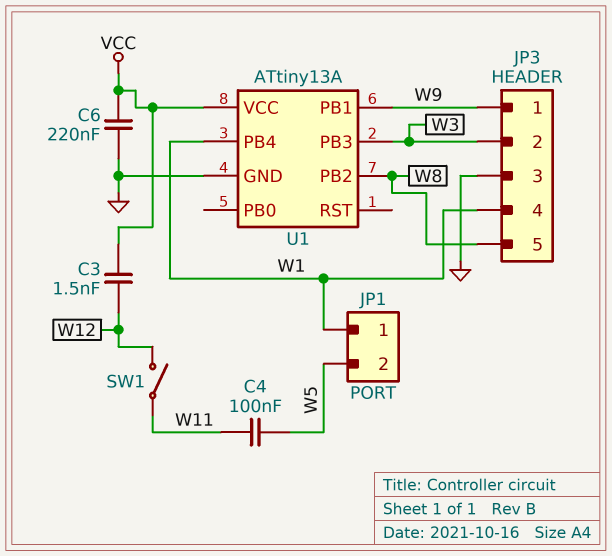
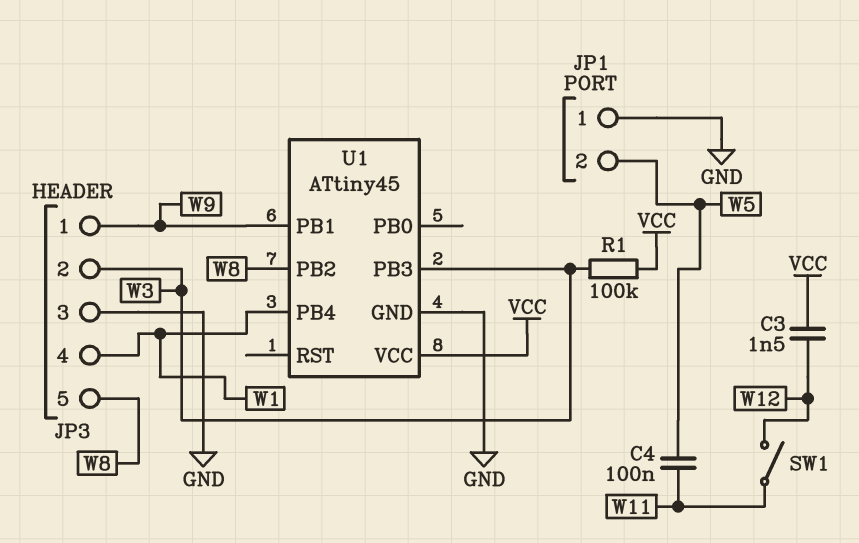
C6: 220nF (GND, VCC) -> none
JP1 pin 1: W1 -> GND
R1: none -> 100k (VCC, W3)
U1: ATtiny13A -> ATtiny45

